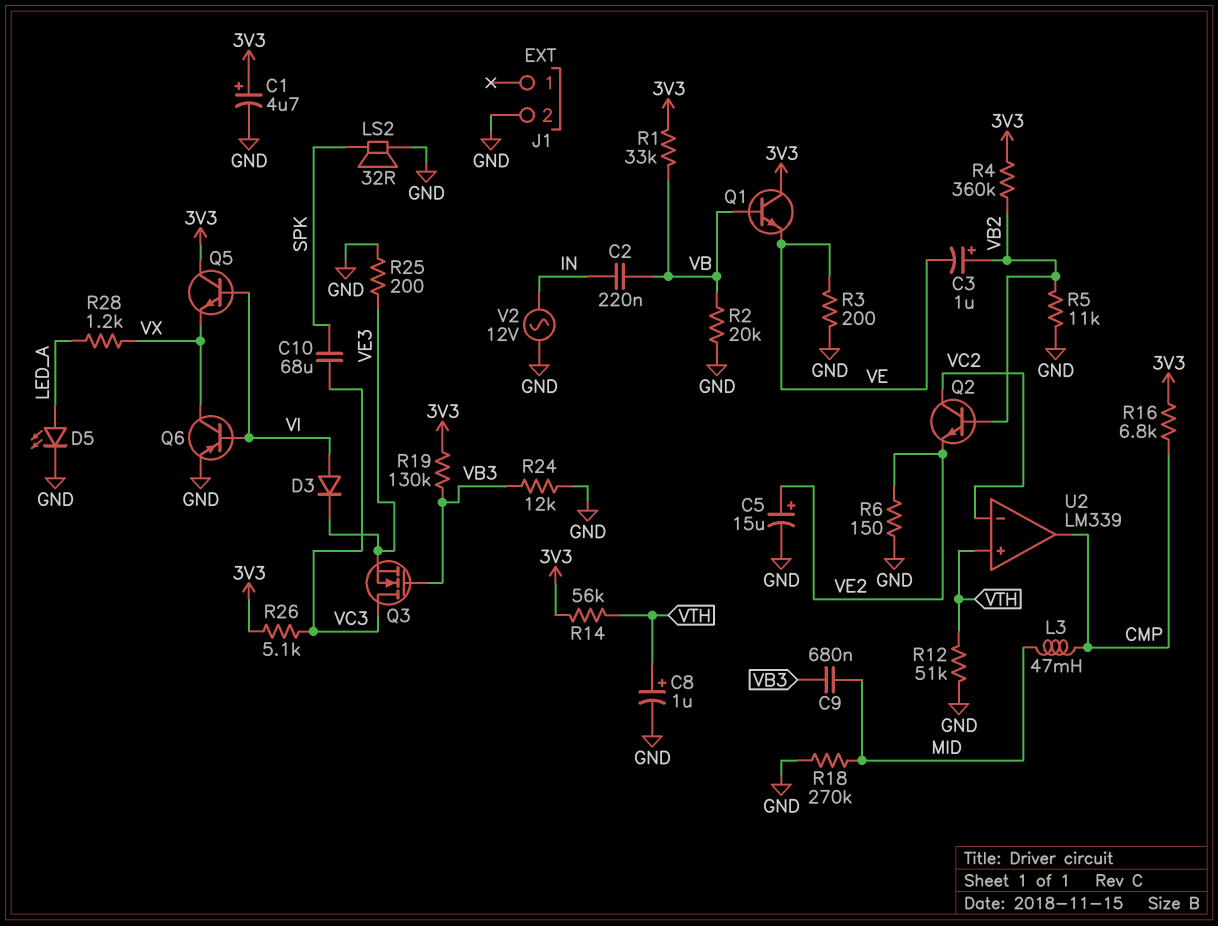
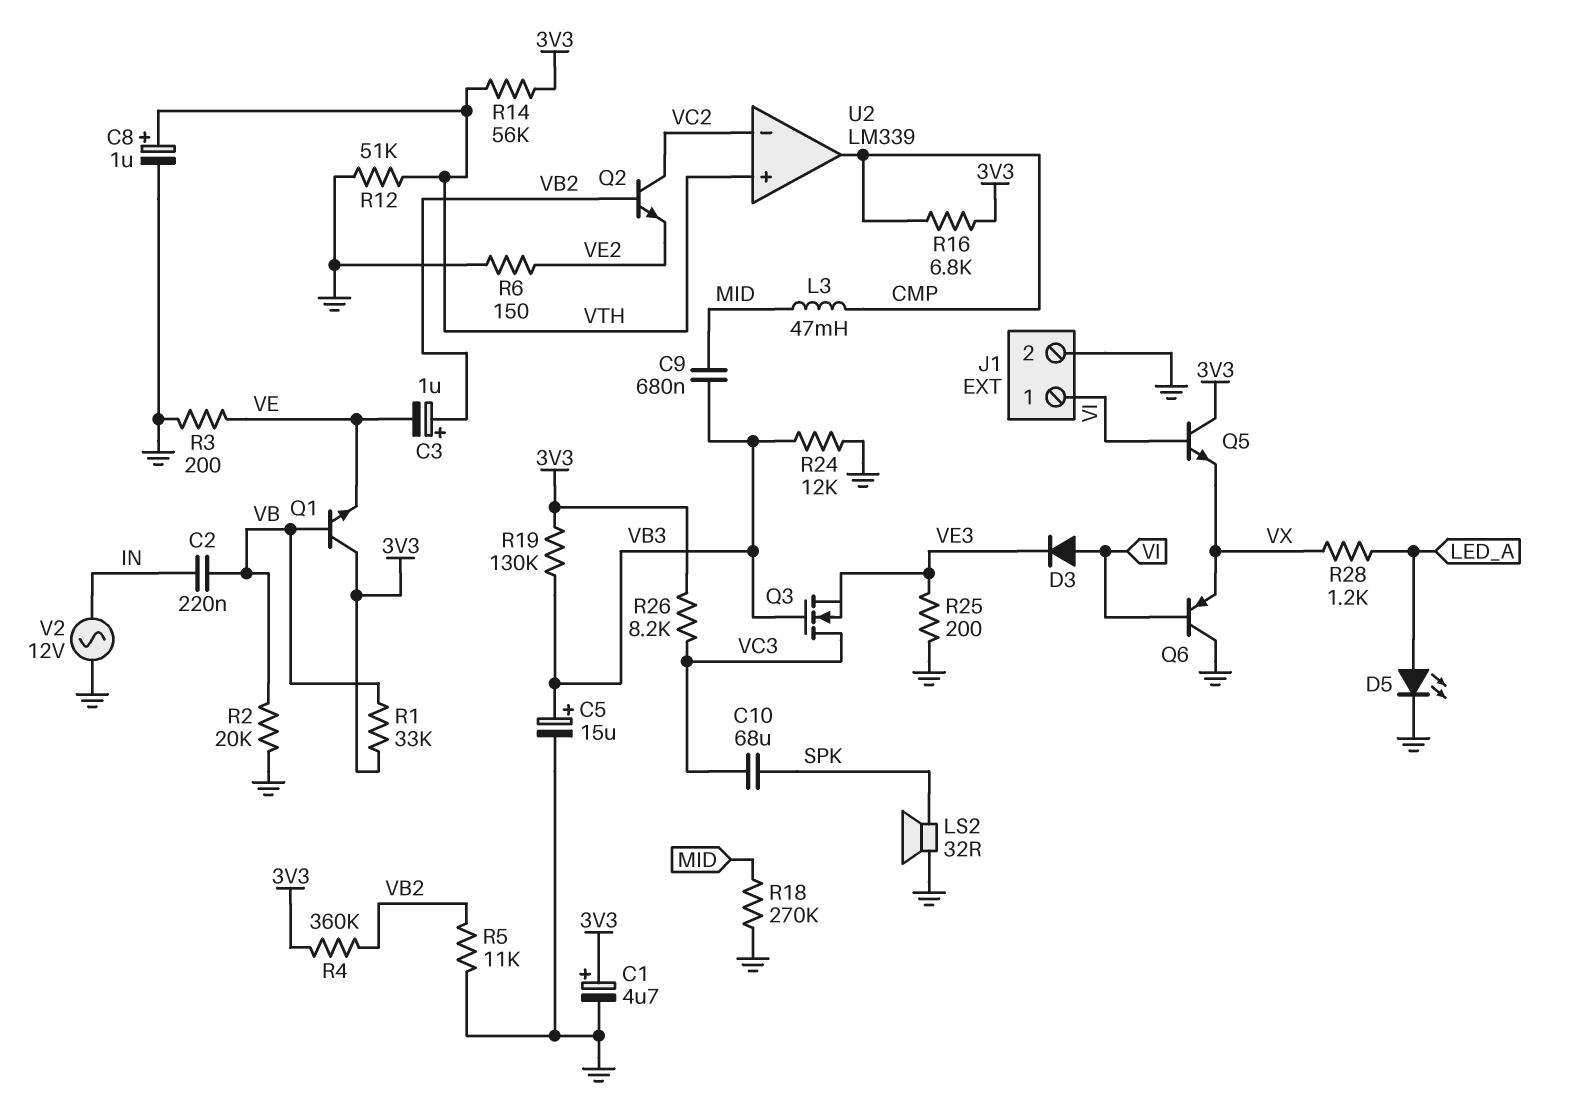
C5: 15uF (plus VE2, minus GND) -> 15uF (plus VB3, minus GND)
J1 pin 1: none -> VI
Q6: PNP (B VI, C VX, E GND) -> PNP (B VI, C GND, E VX)
R26: 5.1k (3V3, VC3) -> 8.2k (3V3, VC3)

